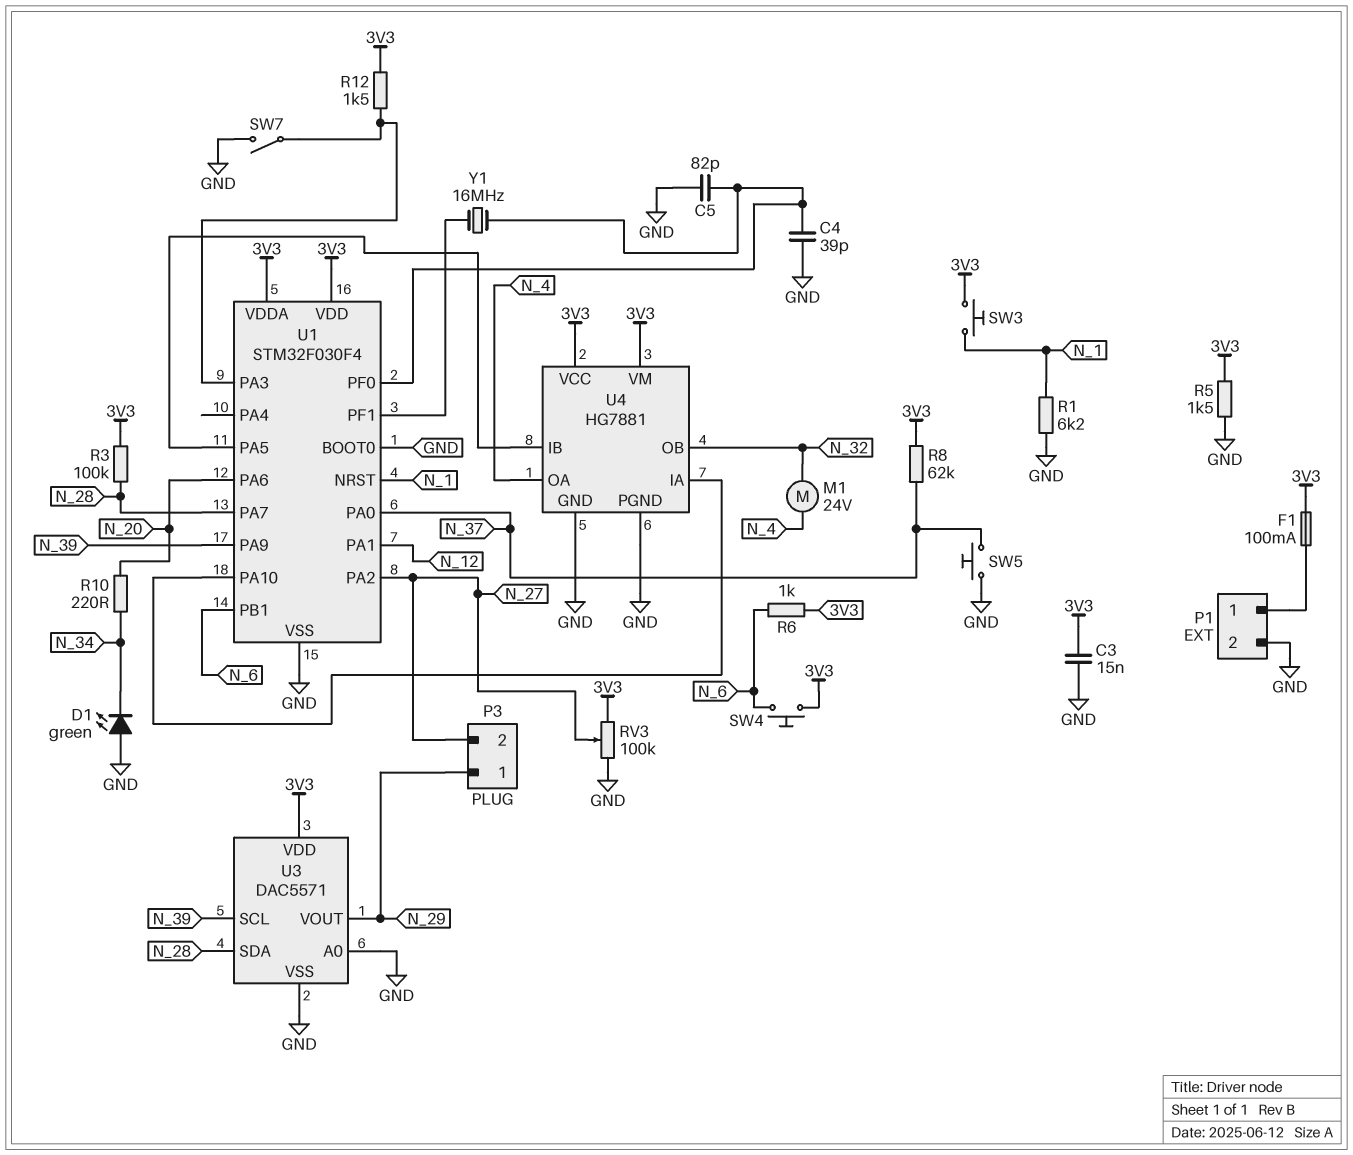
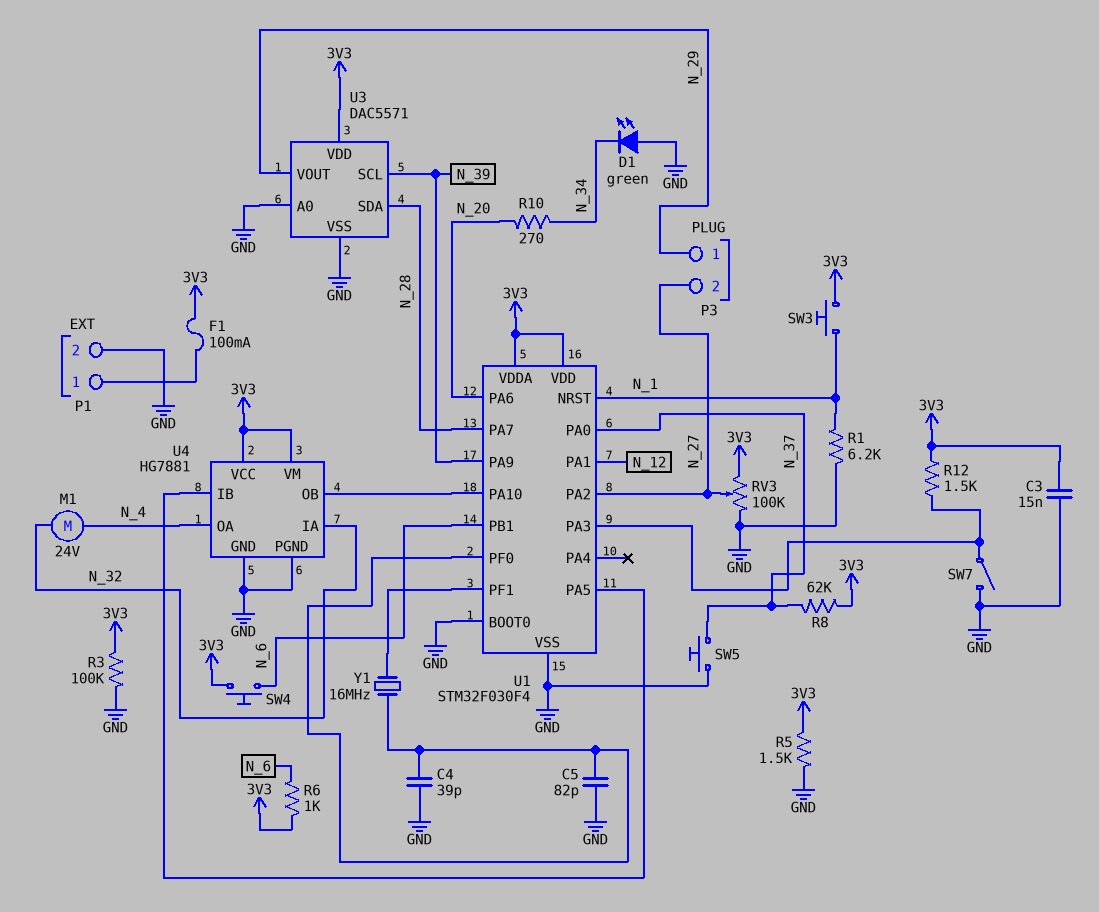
R3: 100k (3V3, N_28) -> 100k (3V3, GND)
R10: 220 (N_20, N_34) -> 270 (N_20, N_34)
U4 pin IA: U1/PA10 -> N_32
U4 pin OB: N_32 -> U1/PA10

